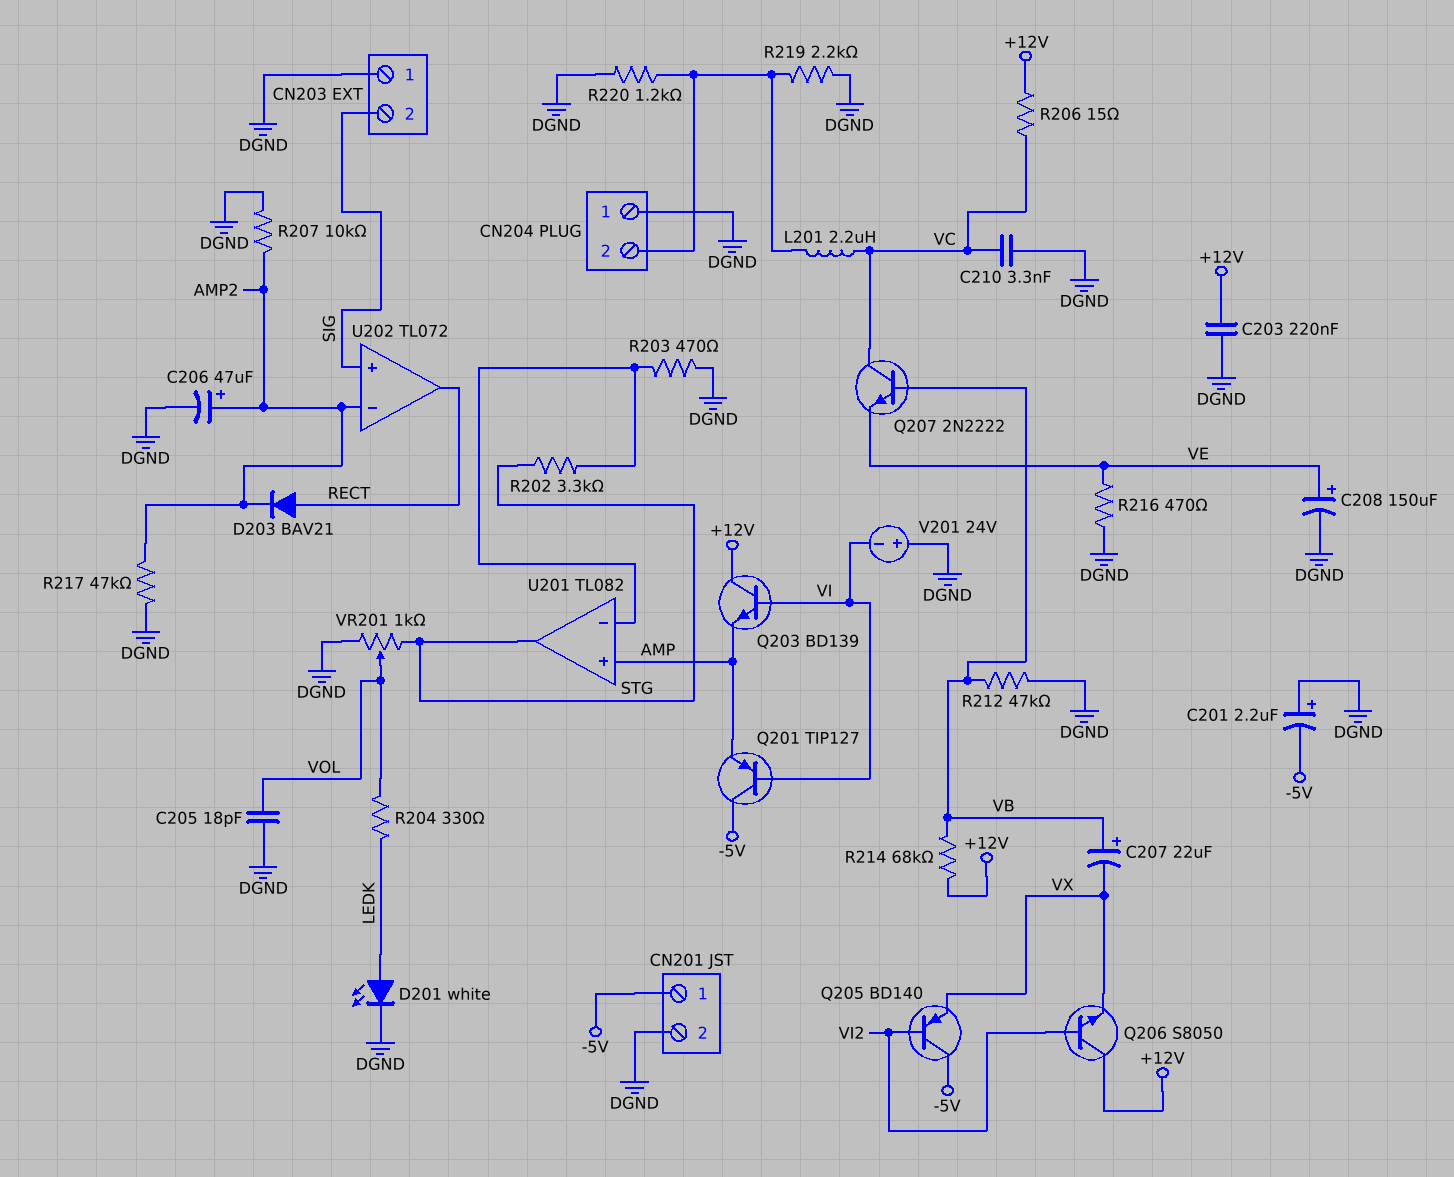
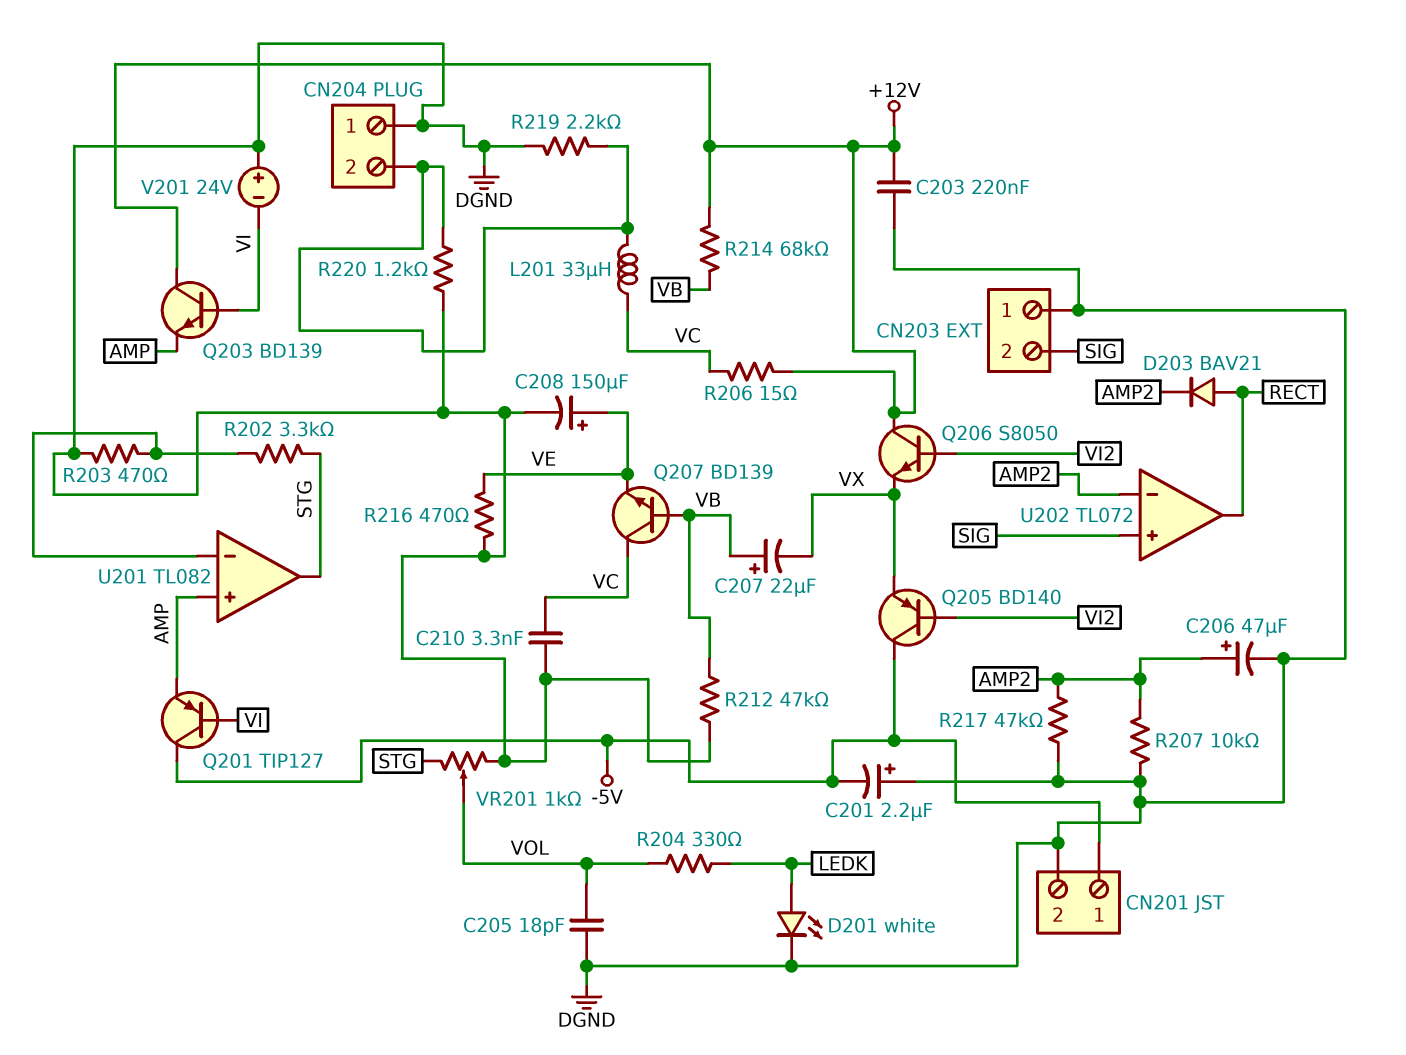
L201: 2.2uH (CN204/2, VC) -> 33uH (CN204/2, VC)
Q207: NPN 2N2222 (B VB, C VC, E VE) -> NPN BD139 (B VB, C VC, E VE)

